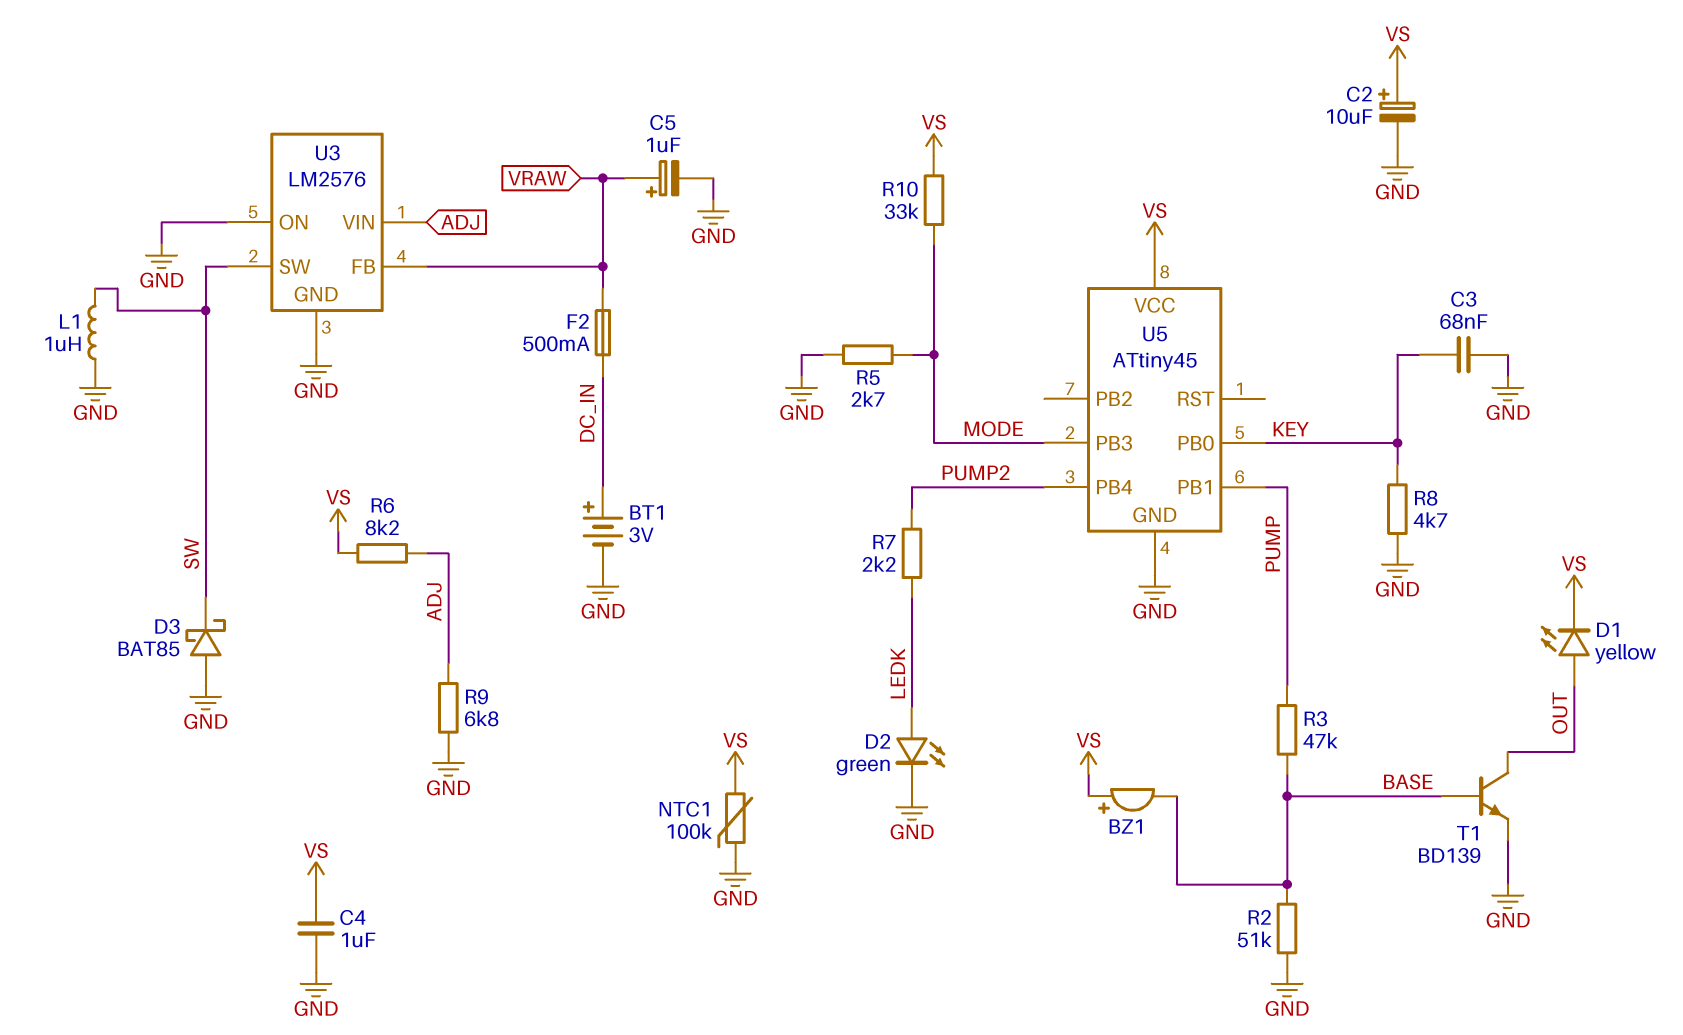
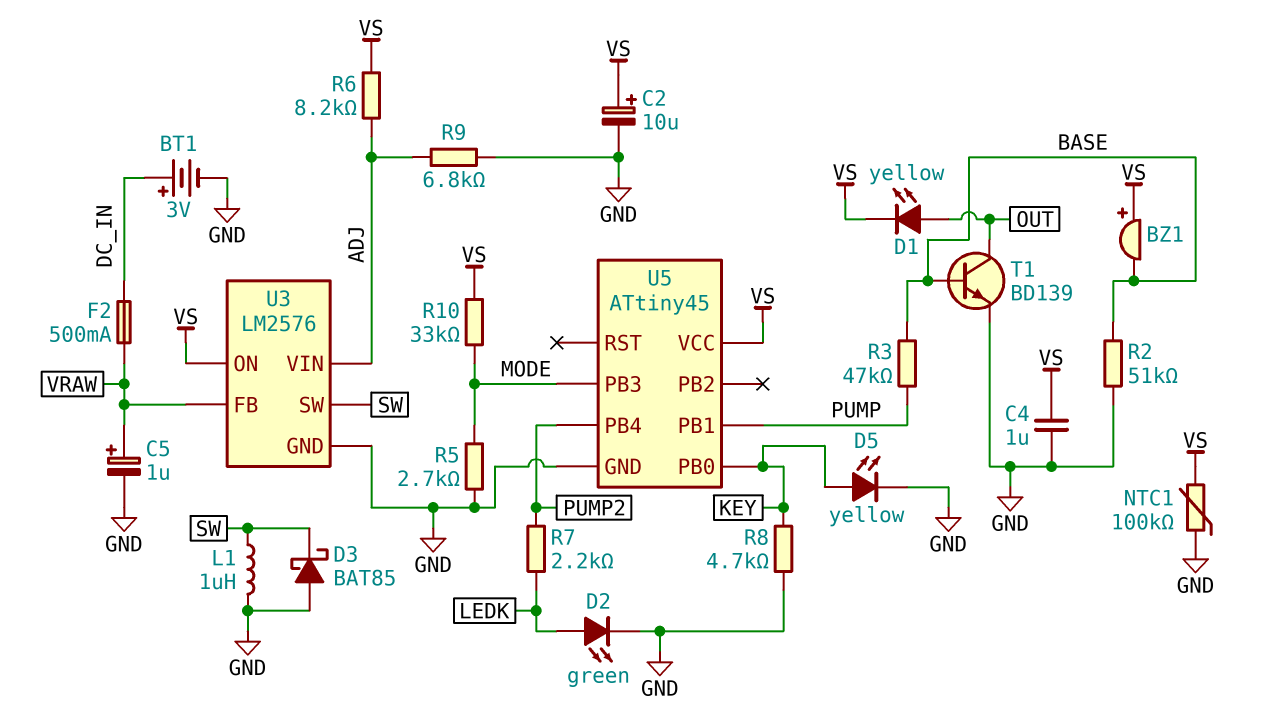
C3: 68nF (GND, KEY) -> none
D5: none -> LED yellow (A KEY, K GND)
U3 pin ON: GND -> VS

